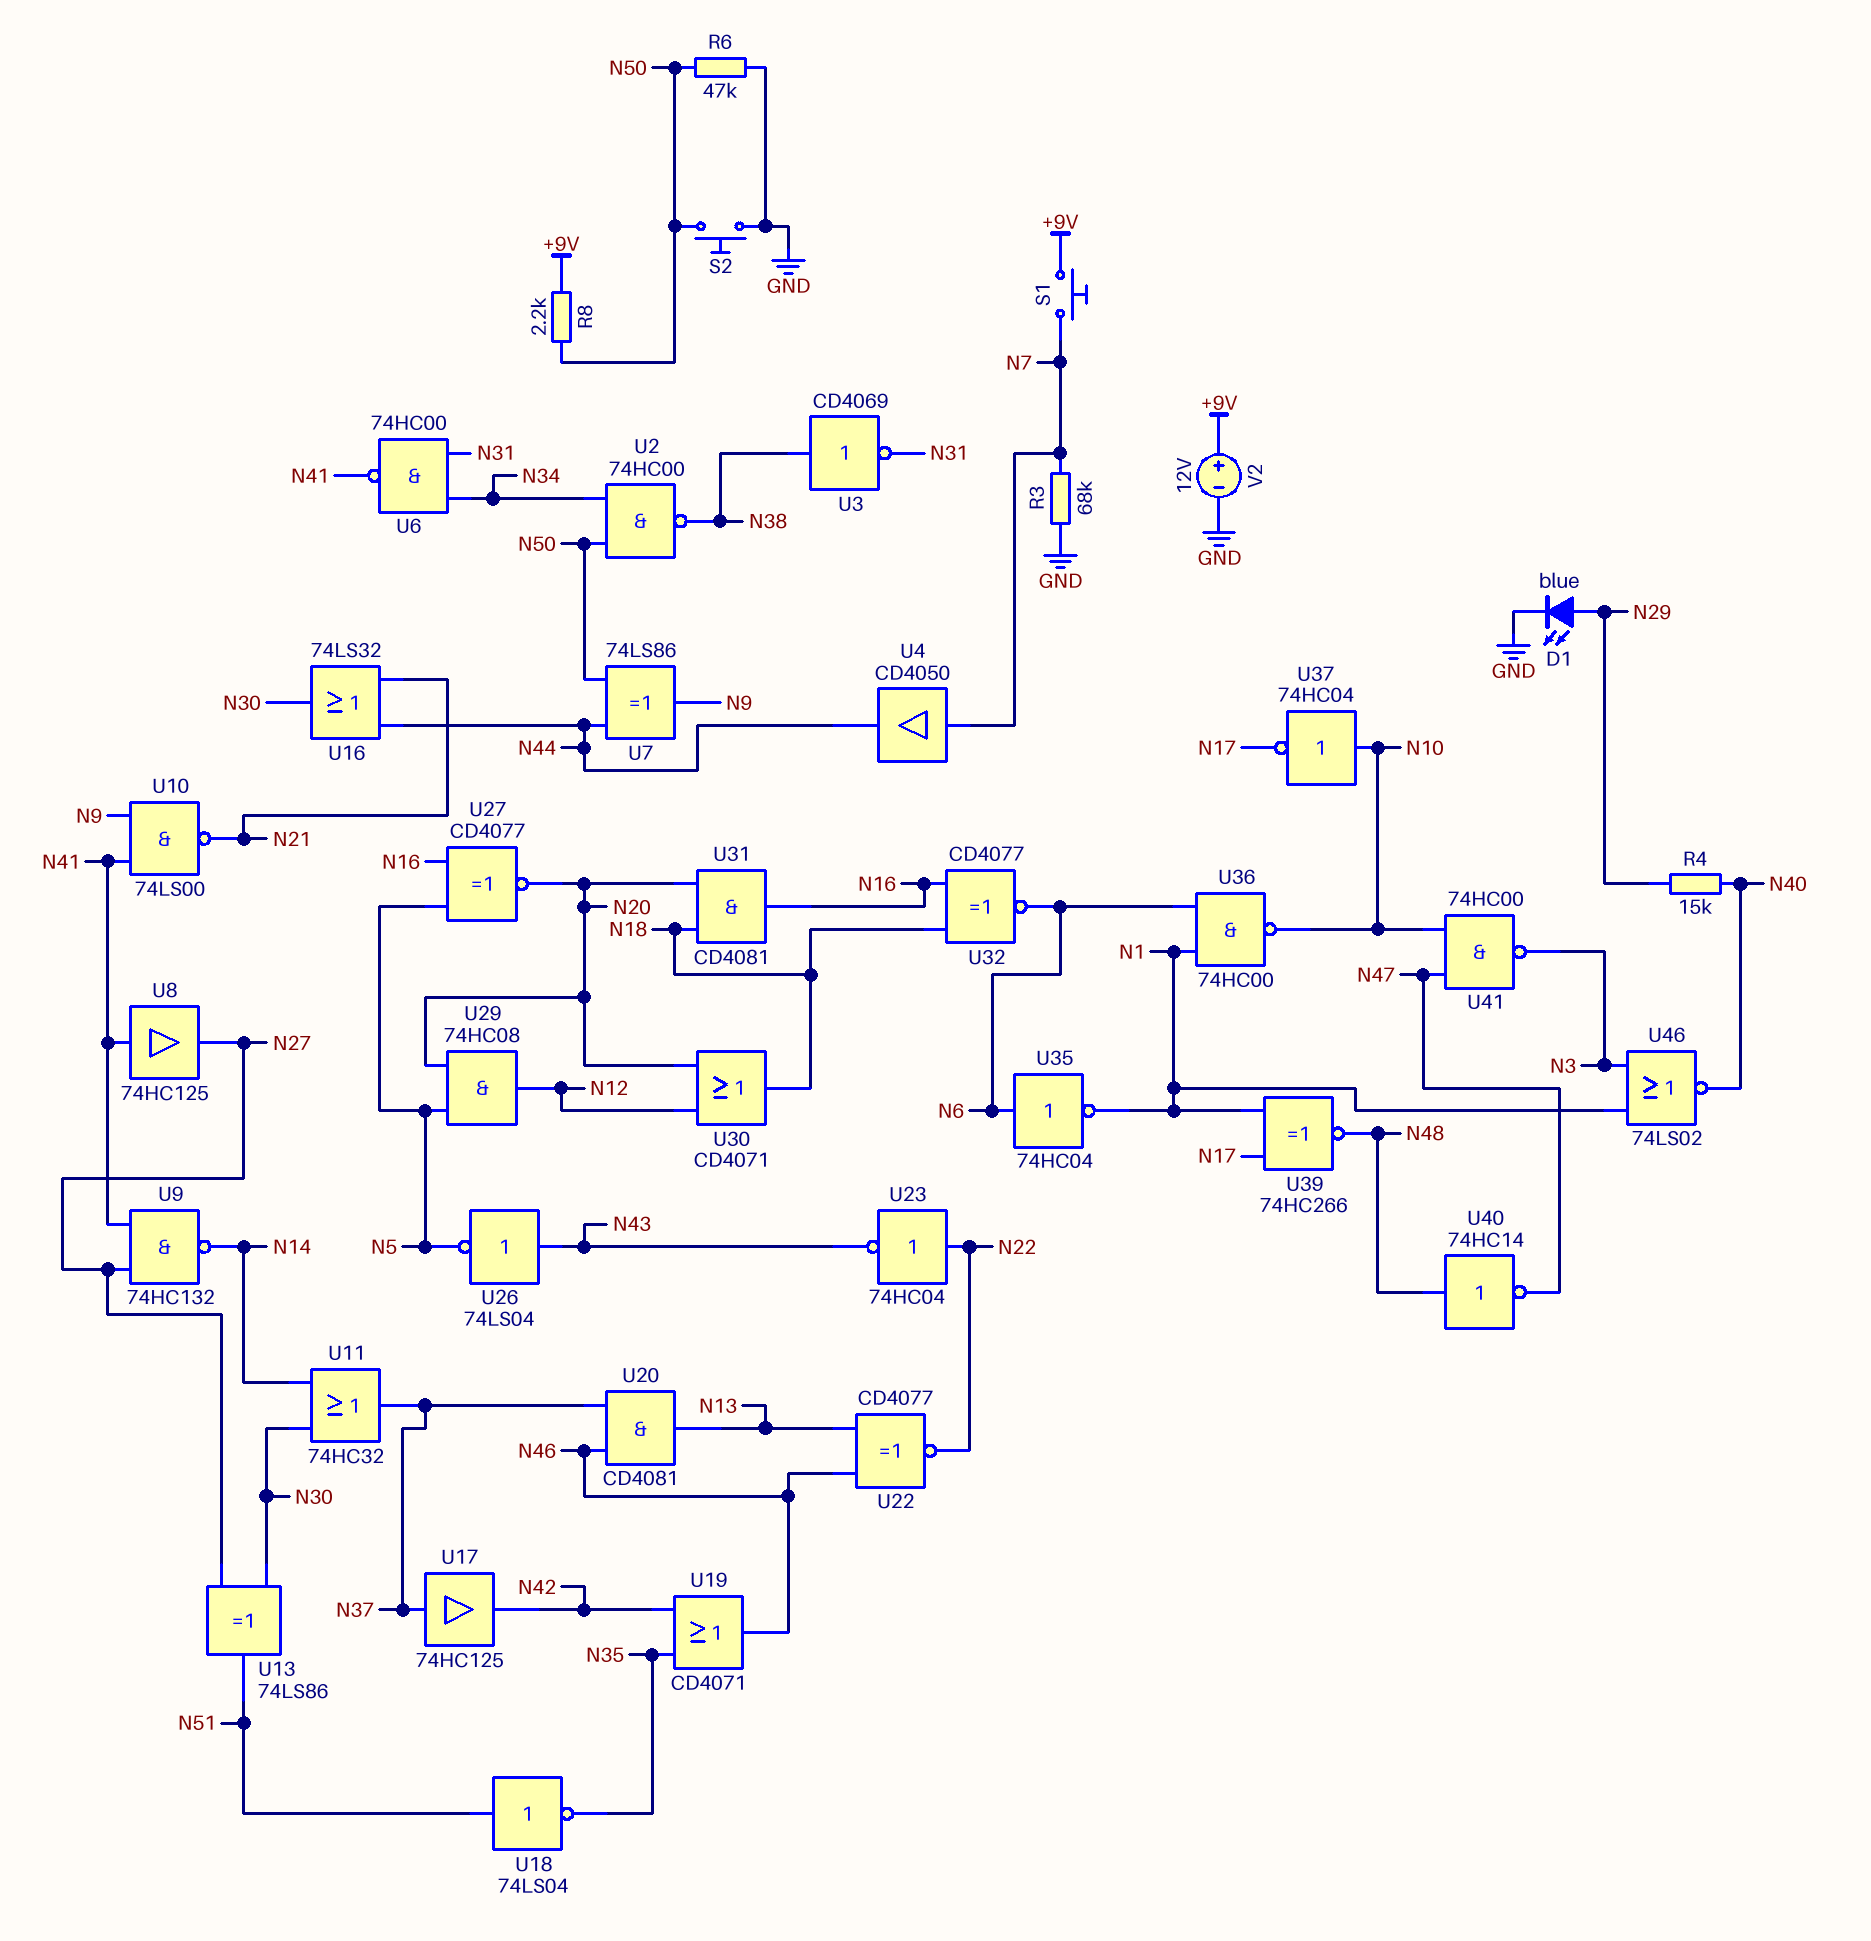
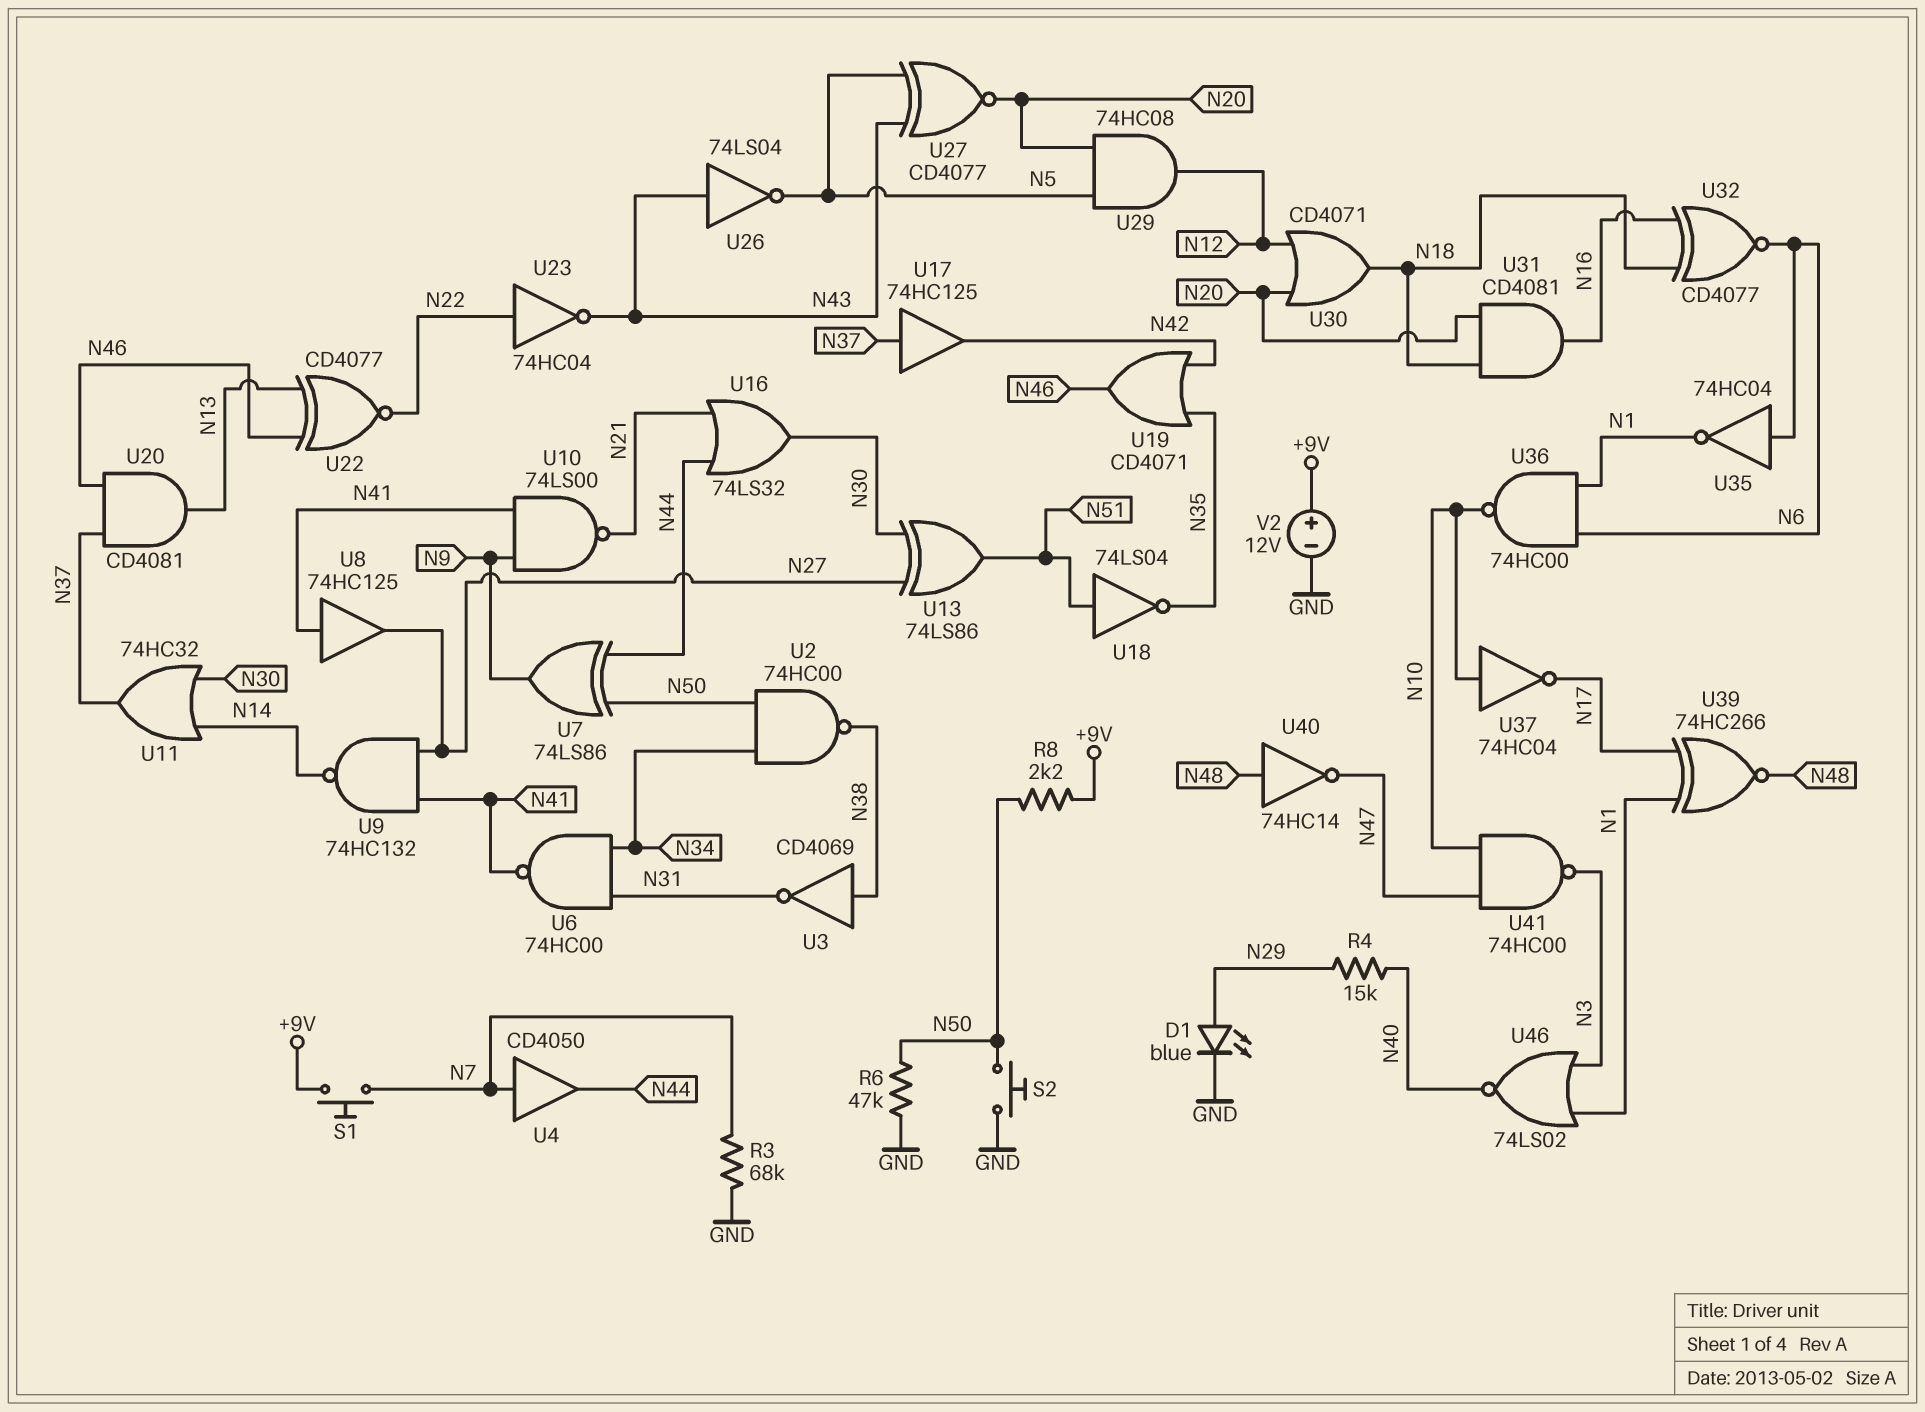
U27: XNOR CD4077 (in N5, in N16, out N20) -> XNOR CD4077 (in N5, in N43, out N20)

